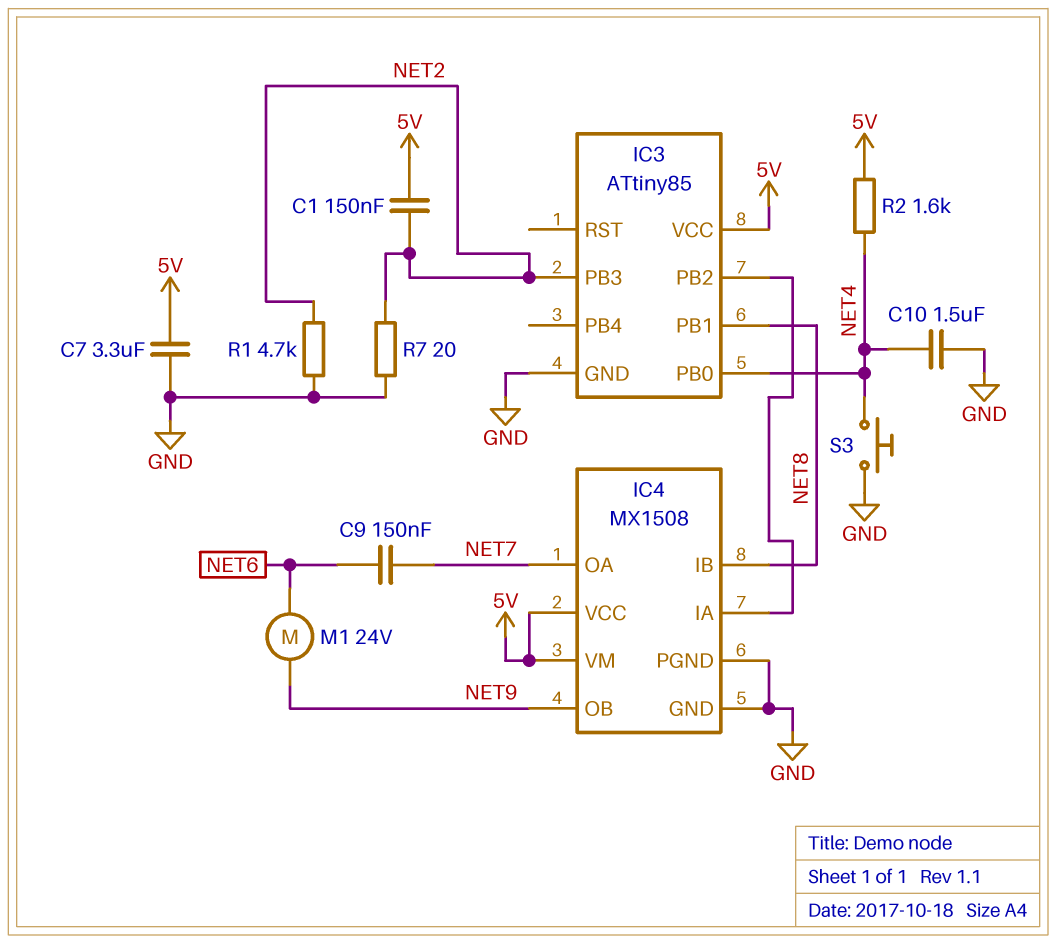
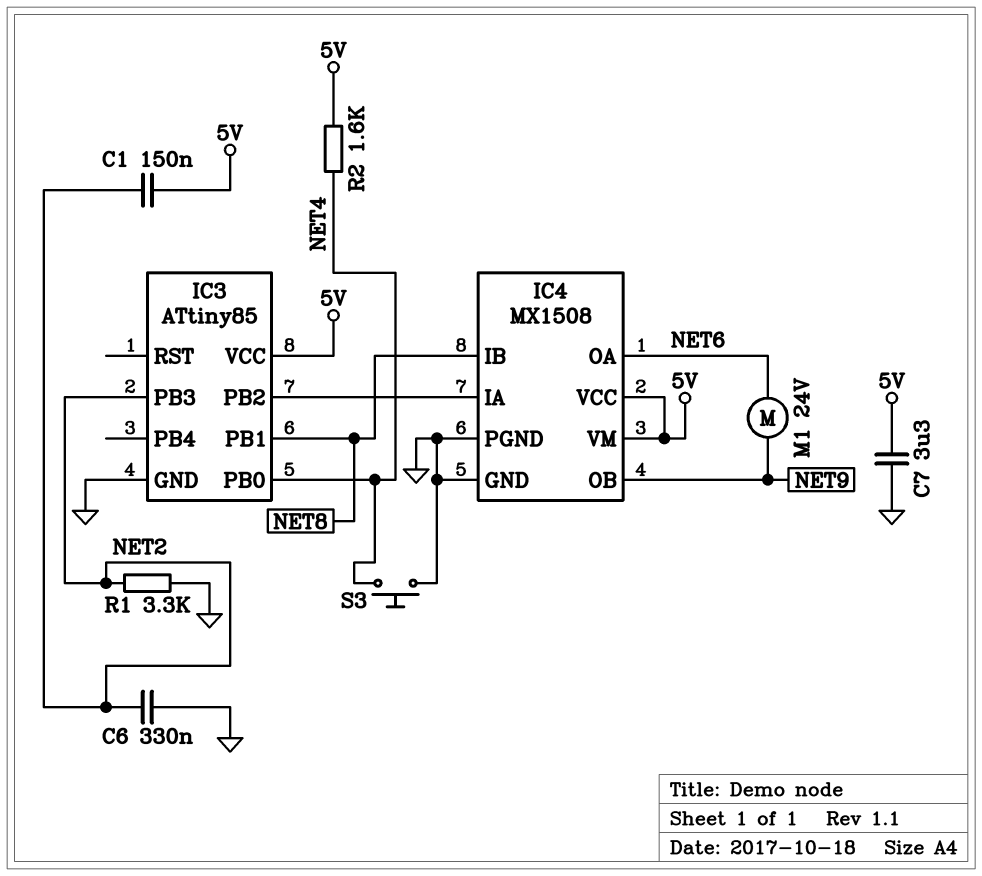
C6: none -> 330nF (GND, NET2)
C9: 150nF (NET6, NET7) -> none
C10: 1.5uF (GND, NET4) -> none
IC4 pin OA: NET7 -> NET6
R1: 4.7k (GND, NET2) -> 3.3k (GND, NET2)
R7: 20 (GND, NET2) -> none

